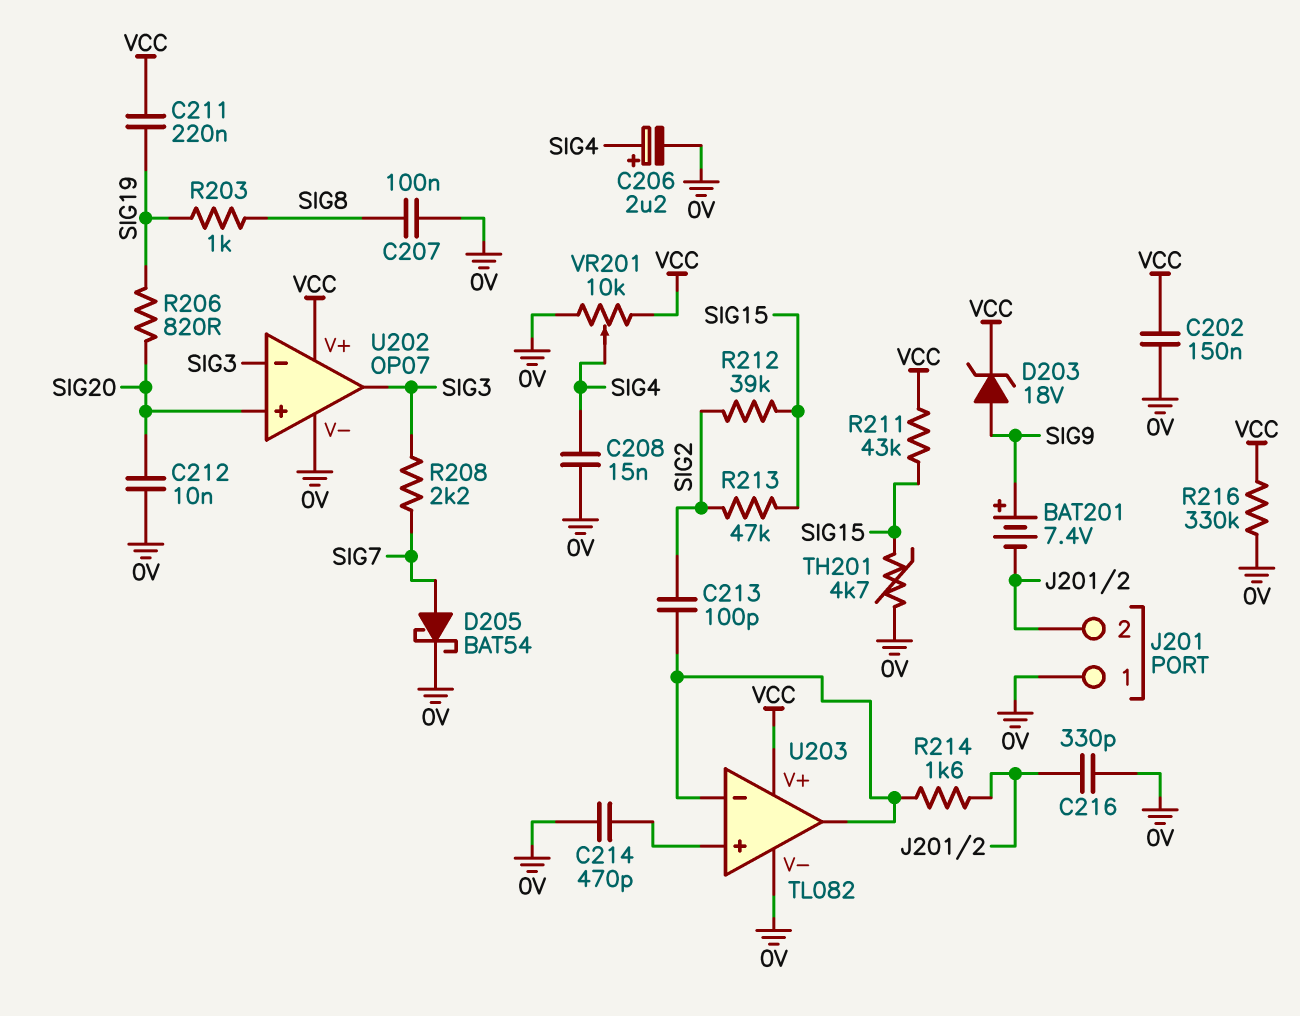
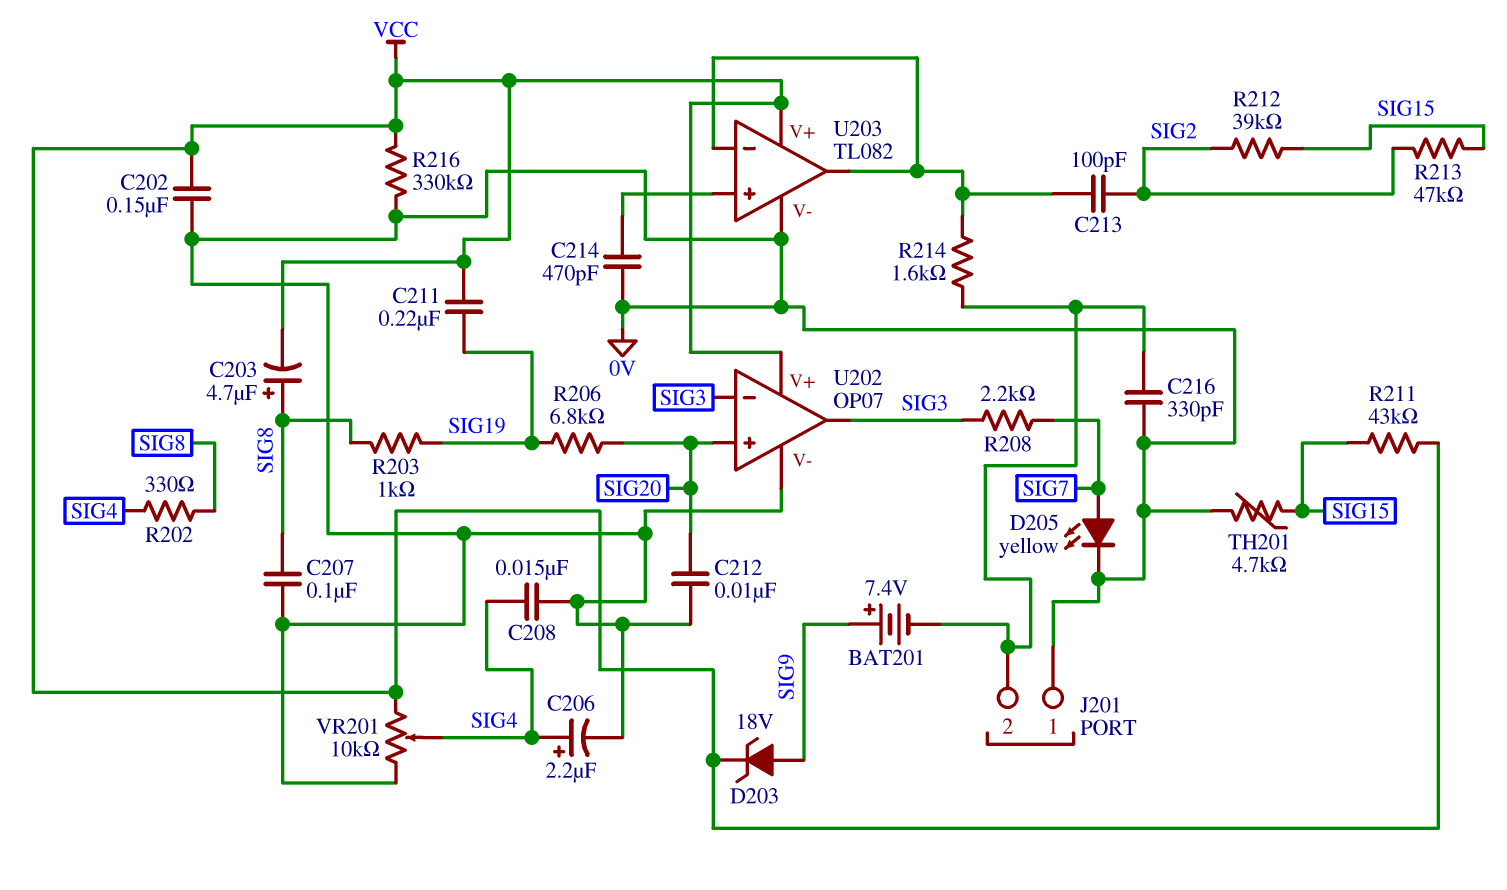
C203: none -> 4.7uF (plus SIG8, minus VCC)
D205: schottky BAT54 (A SIG7, K 0V) -> LED yellow (A SIG7, K 0V)
R202: none -> 330 (SIG4, SIG8)
R206: 820 (SIG19, SIG20) -> 6.8k (SIG19, SIG20)

